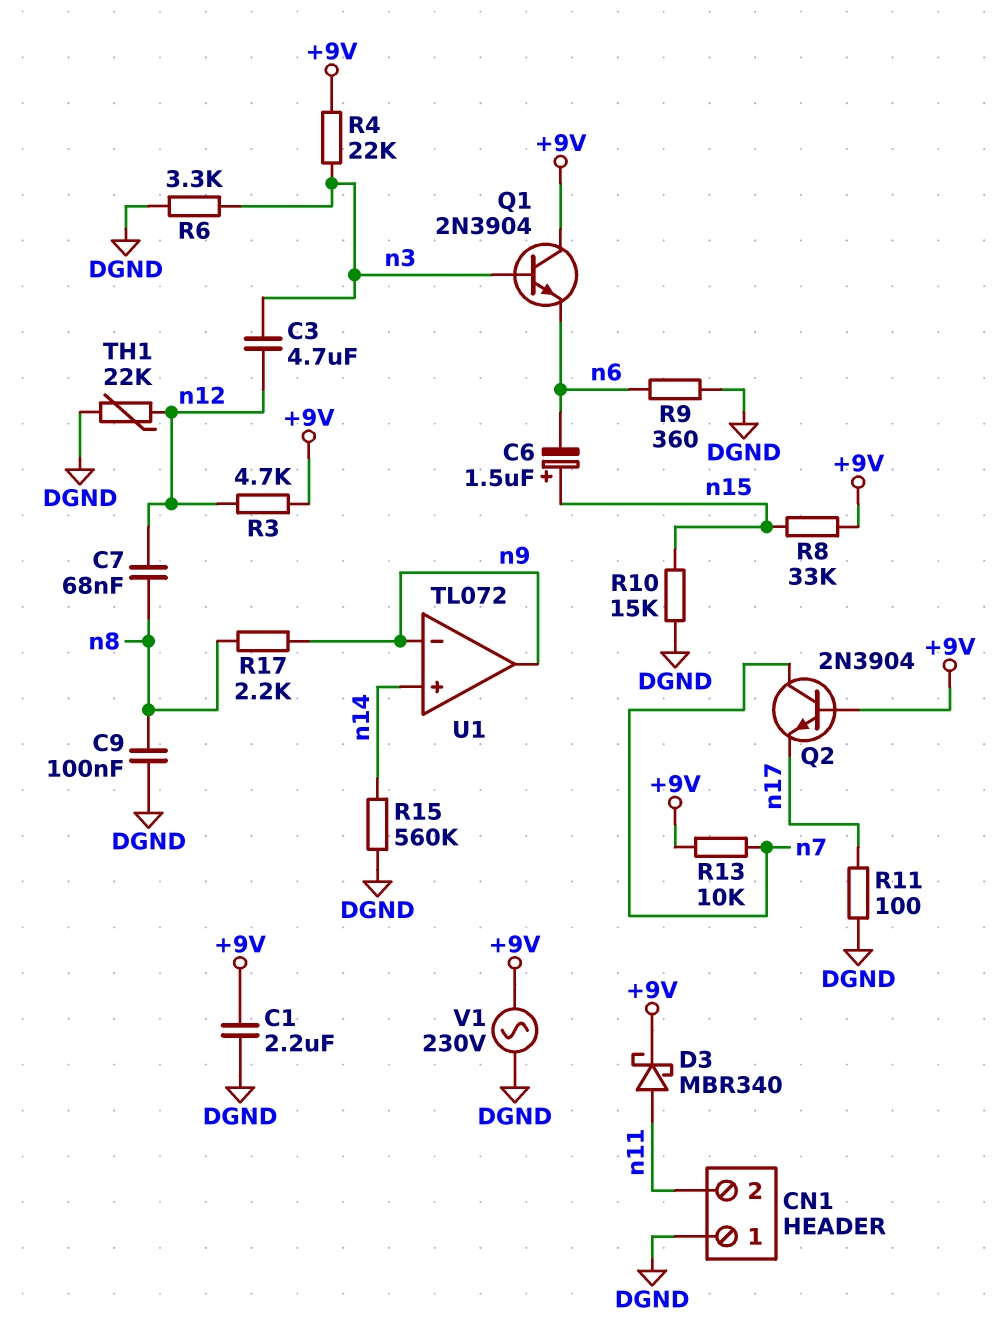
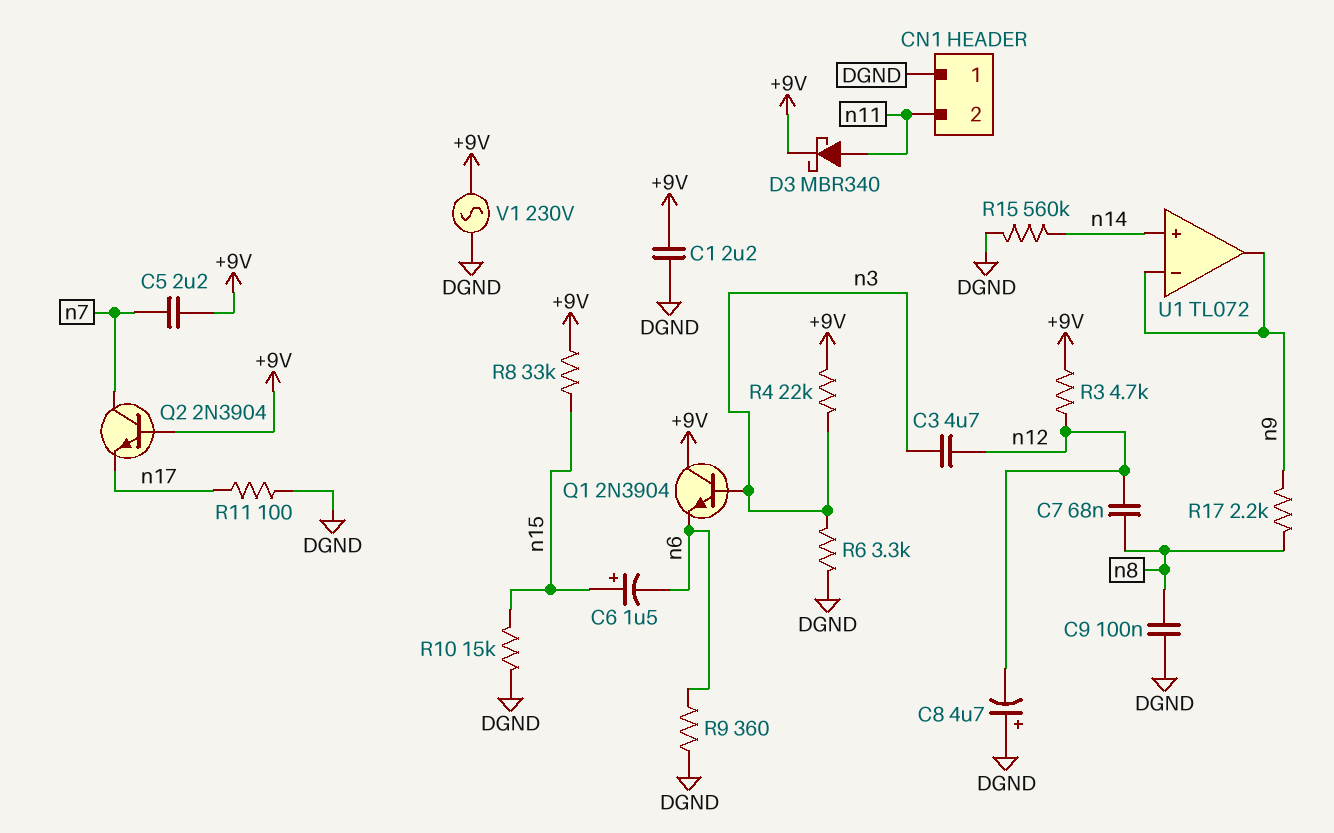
C5: none -> 2.2uF (+9V, n7)
C8: none -> 4.7uF (plus DGND, minus n12)
R13: 10k (+9V, n7) -> none
TH1: 22k (DGND, n12) -> none

